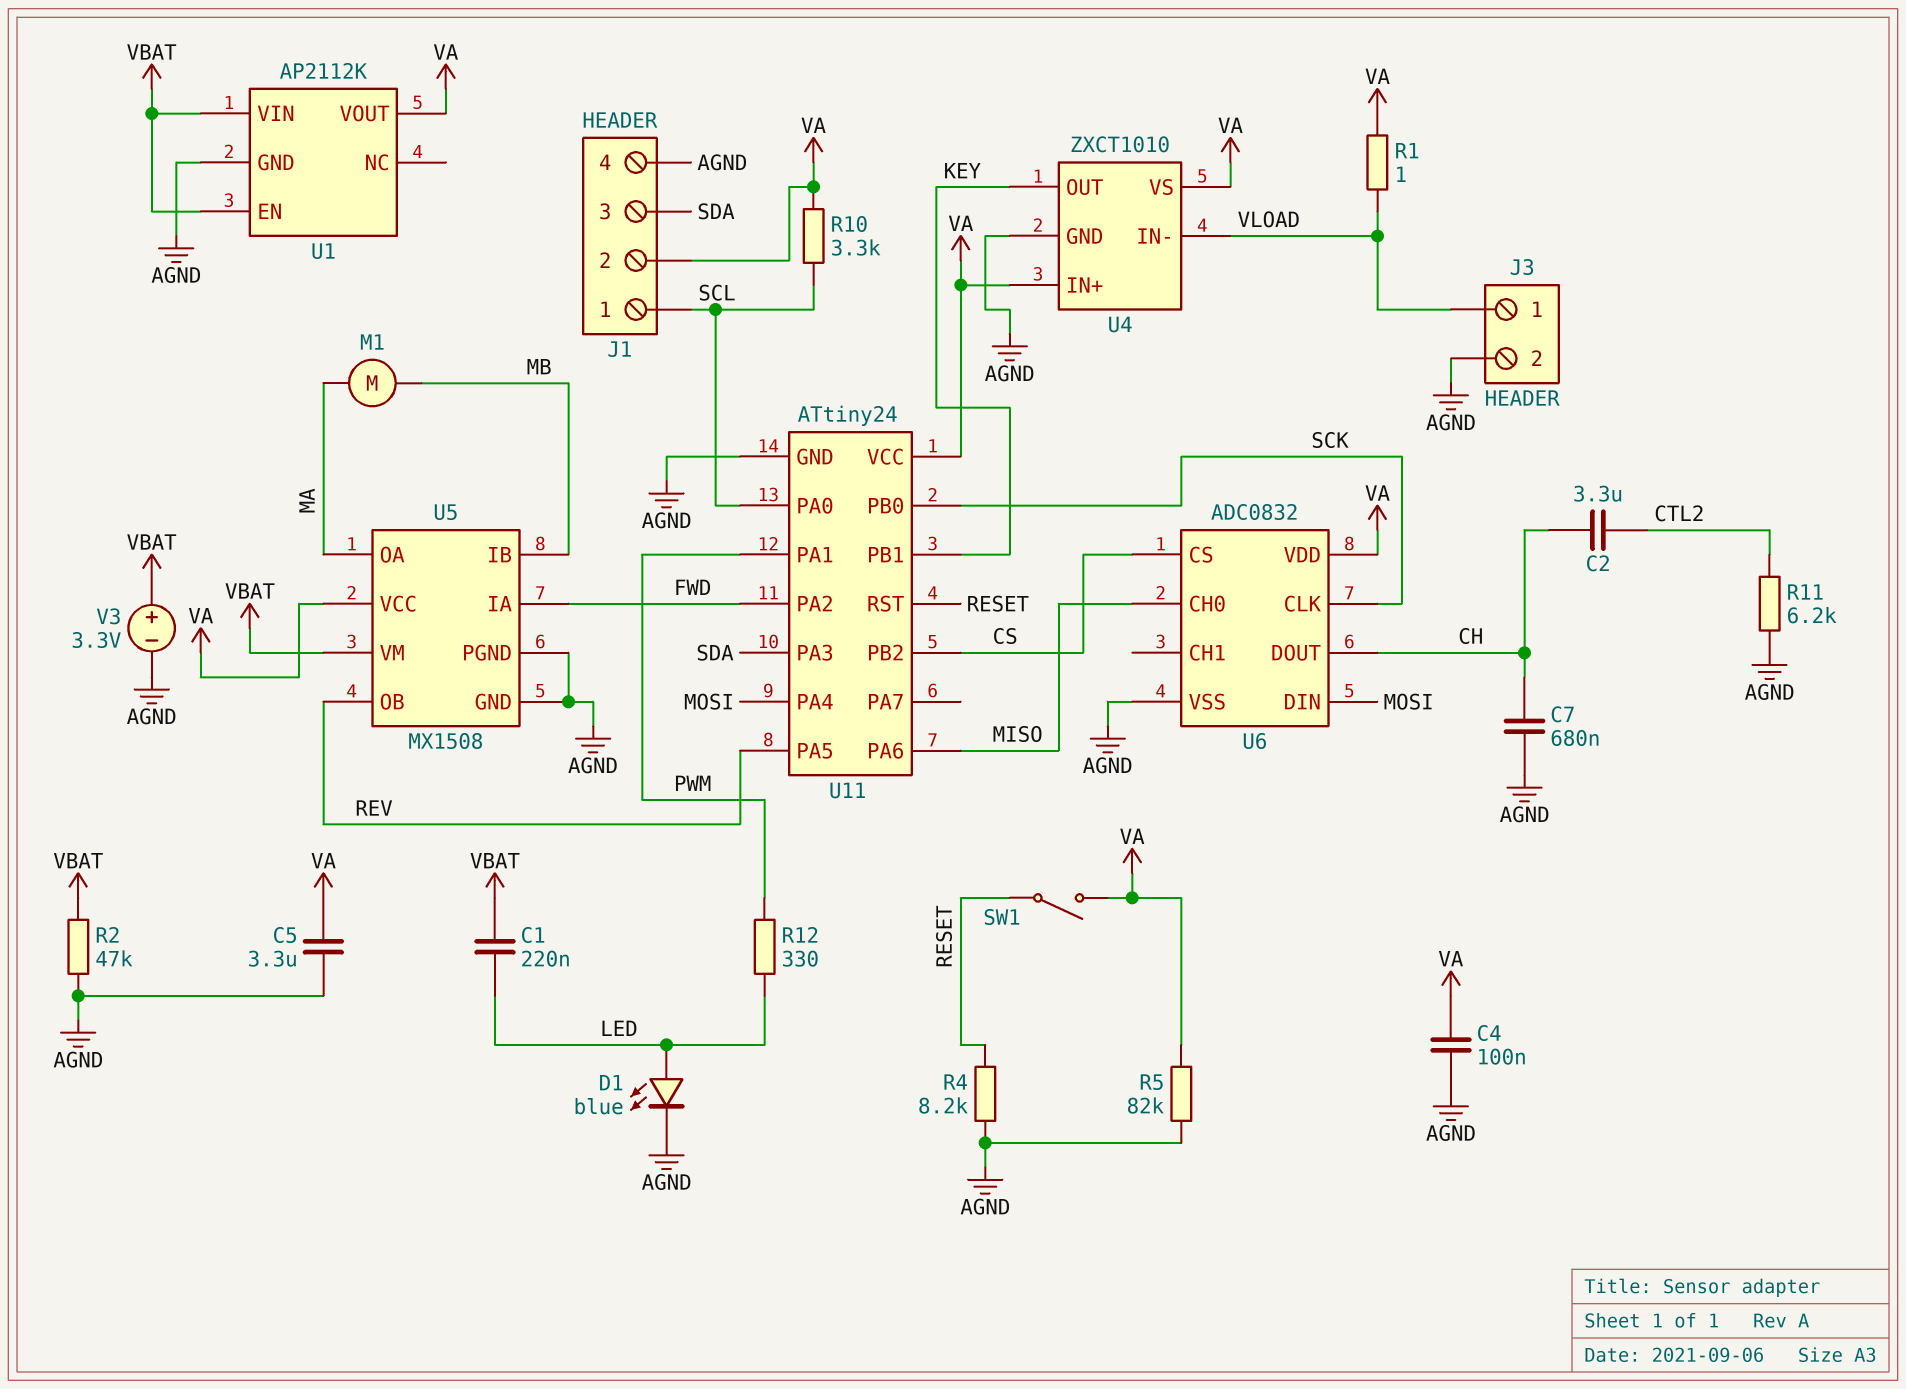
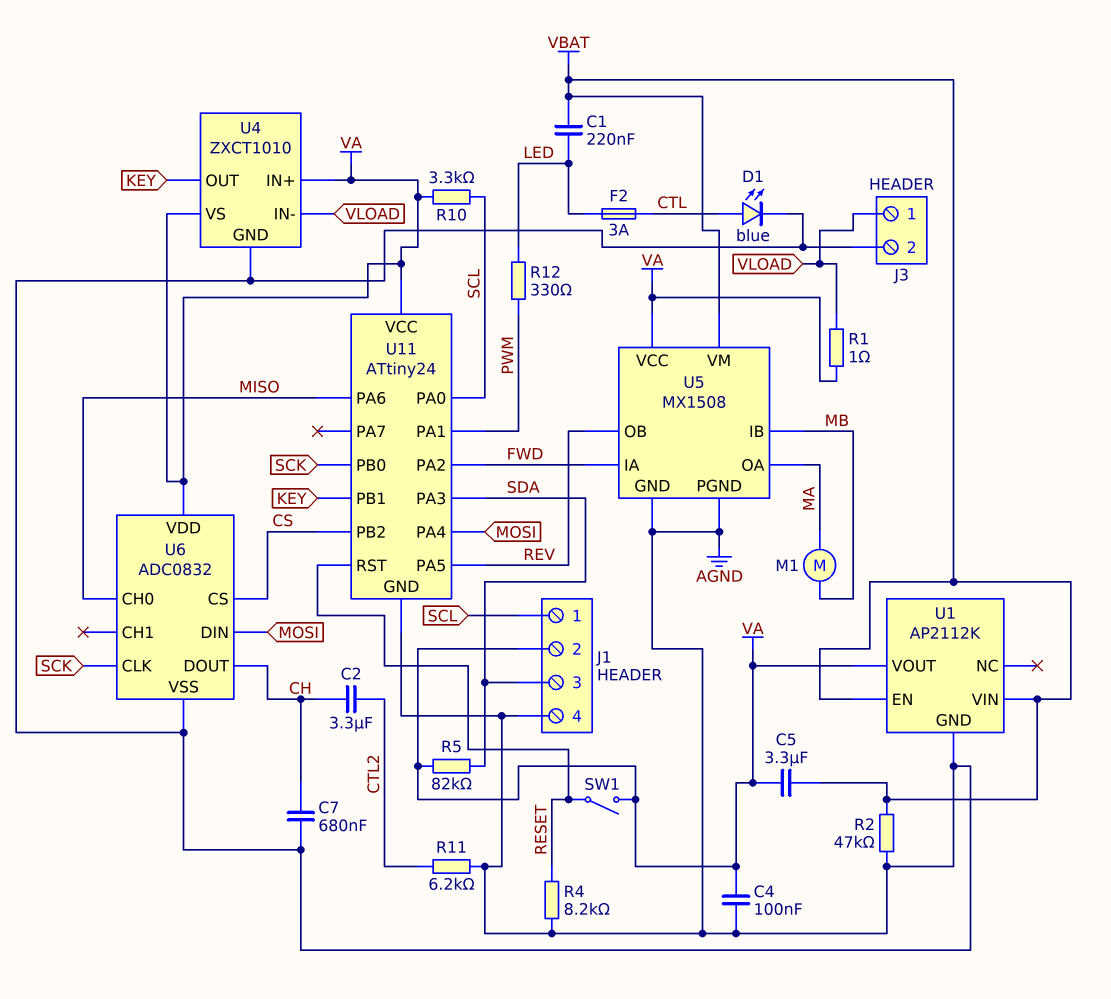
C5: 3.3uF (AGND, VA) -> 3.3uF (VA, VBAT)
D1: LED blue (A LED, K AGND) -> LED blue (A CTL, K AGND)
F2: none -> 3A (CTL, LED)
R5: 82k (AGND, VA) -> 82k (SDA, VA)
V3: 3.3V (plus VBAT, minus AGND) -> none

